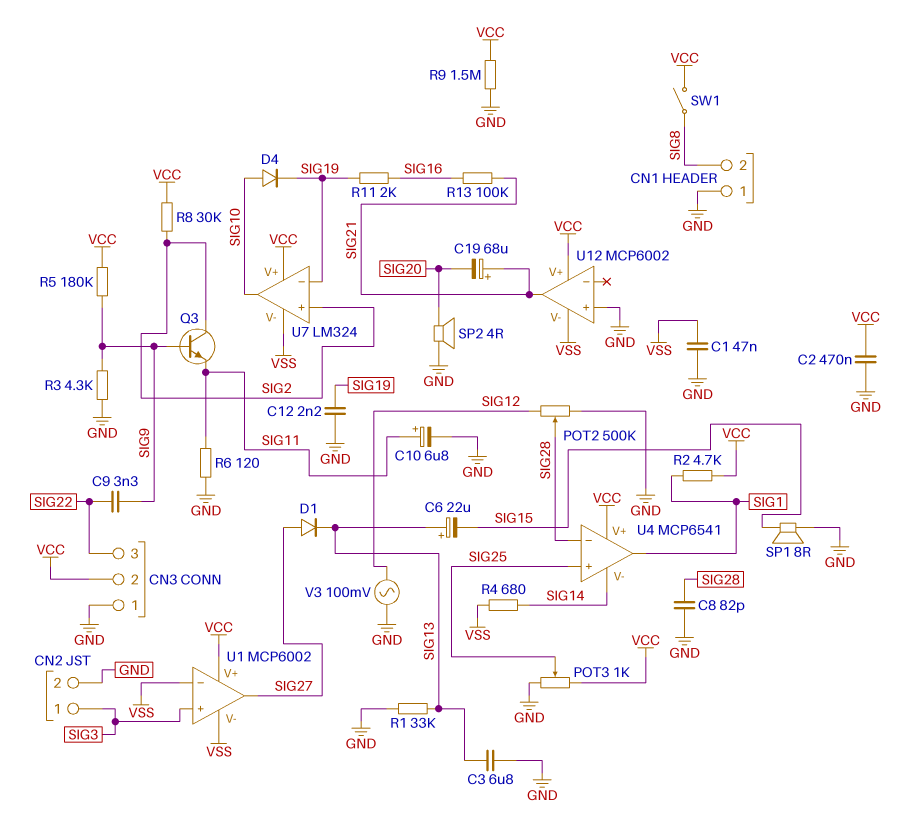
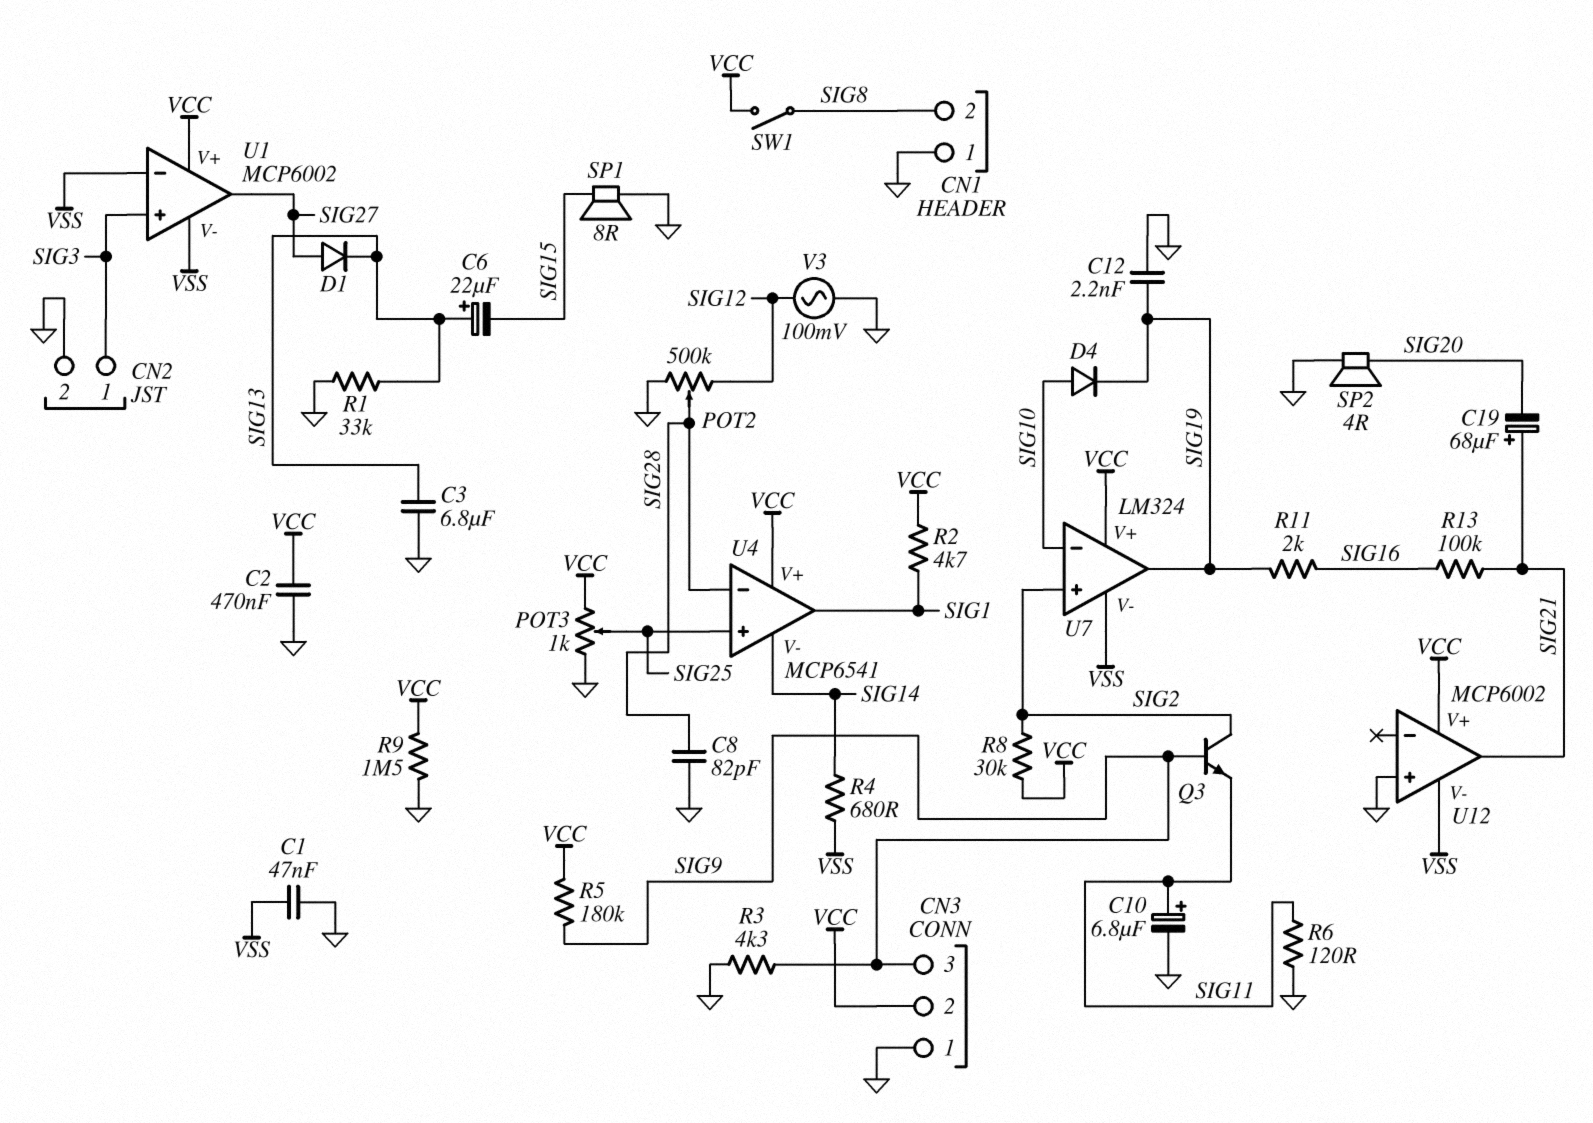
C9: 3.3nF (SIG9, SIG22) -> none
CN3 pin 3: SIG22 -> SIG9
U7 pin in-: SIG19 -> SIG10
U7 pin out: SIG10 -> SIG19

